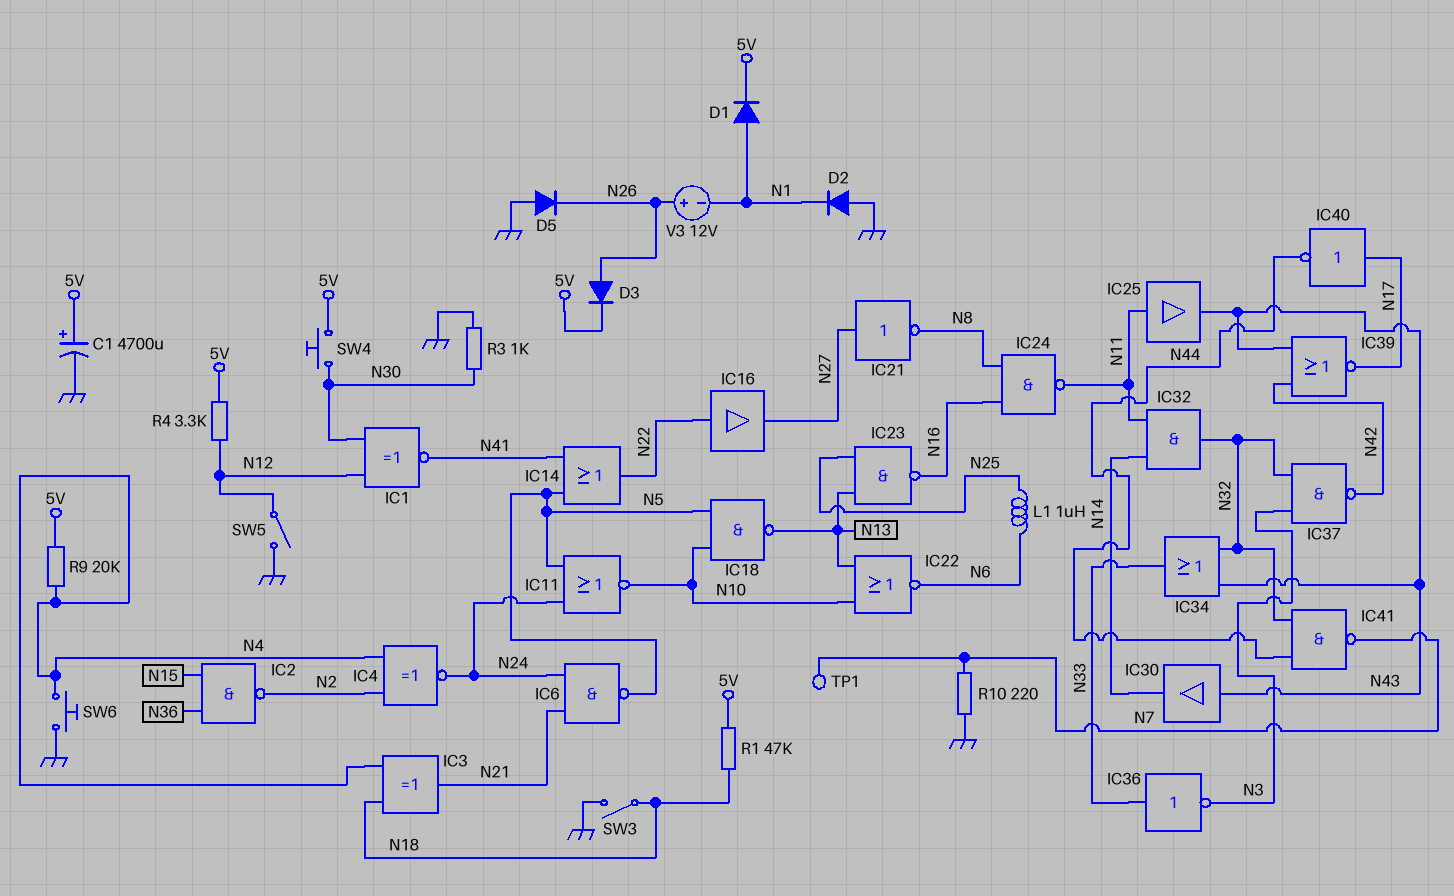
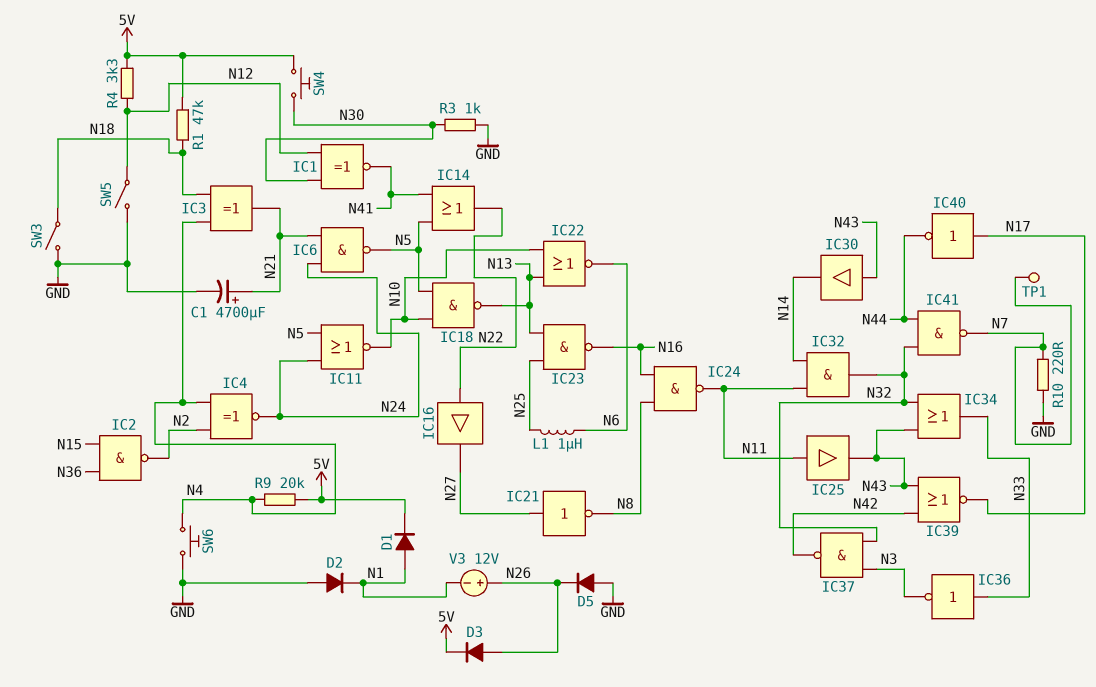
C1: 4700uF (plus 5V, minus GND) -> 4700uF (plus N21, minus GND)

